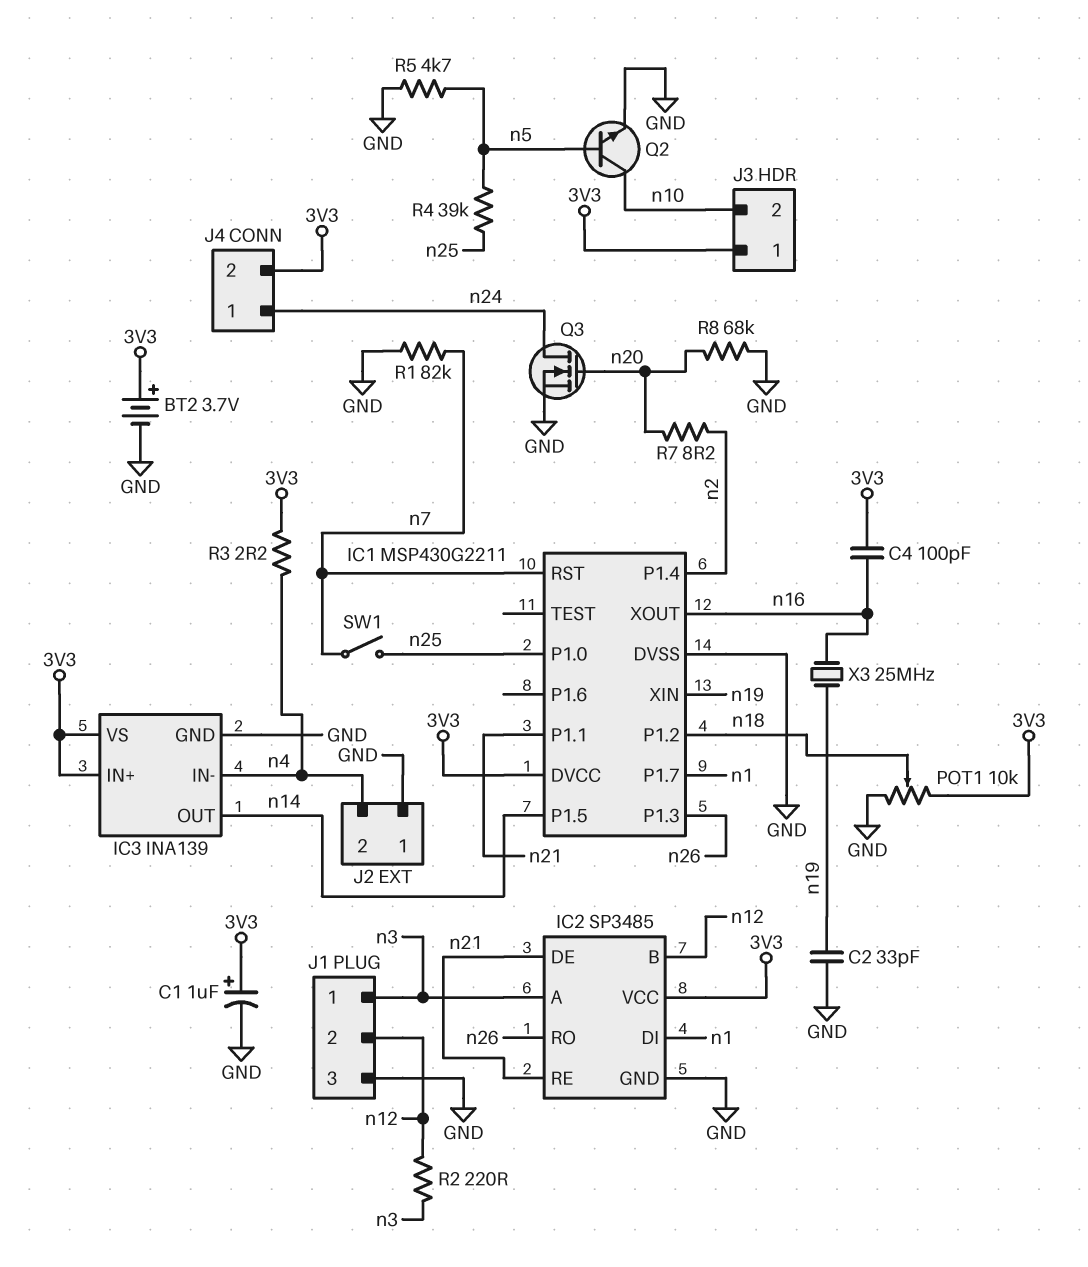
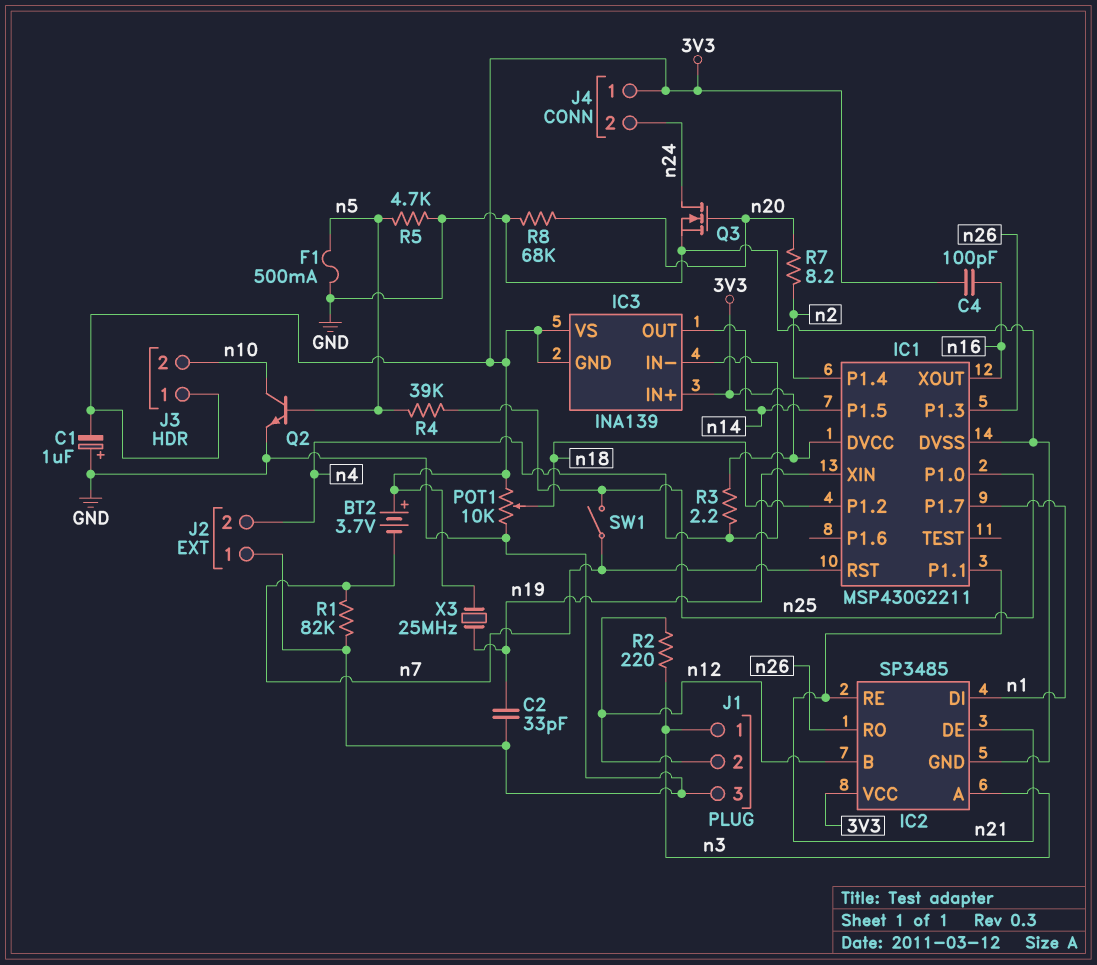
BT2: 3.7V (plus 3V3, minus GND) -> 3.7V (plus 3V3, minus n7)
C1: 1uF (plus 3V3, minus GND) -> 1uF (plus GND, minus 3V3)
F1: none -> 500mA (GND, n5)
IC3 pin GND: GND -> 3V3
J4 pin 1: n24 -> 3V3
J4 pin 2: 3V3 -> n24
X3: 25MHz (n16, n19) -> 25MHz (3V3, n19)

